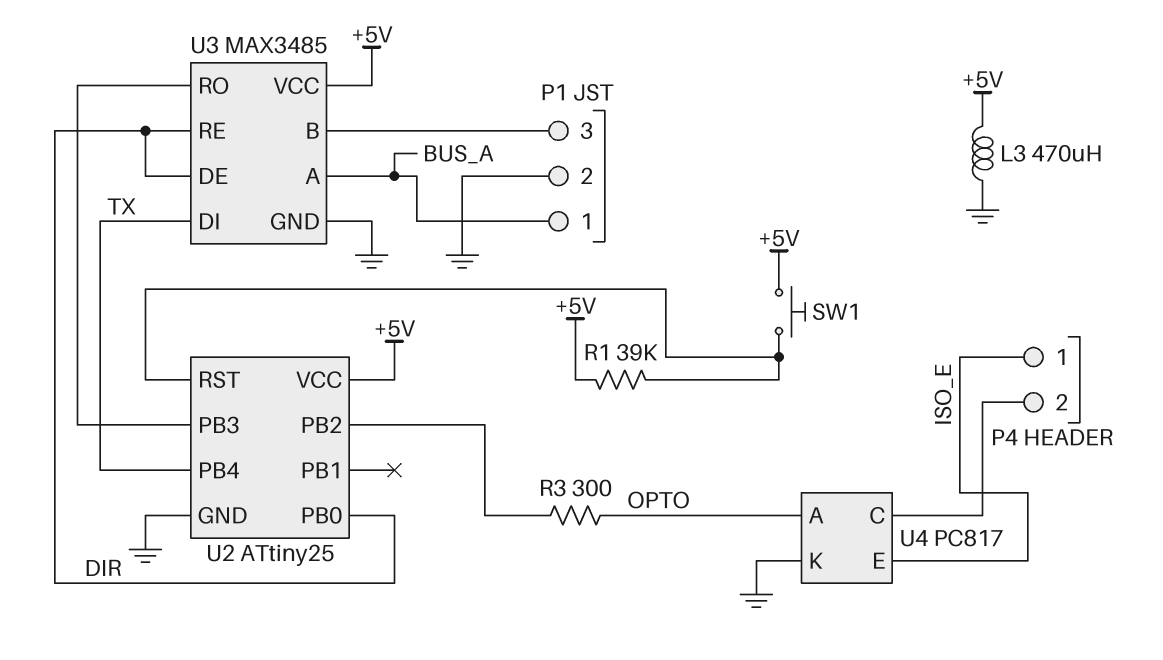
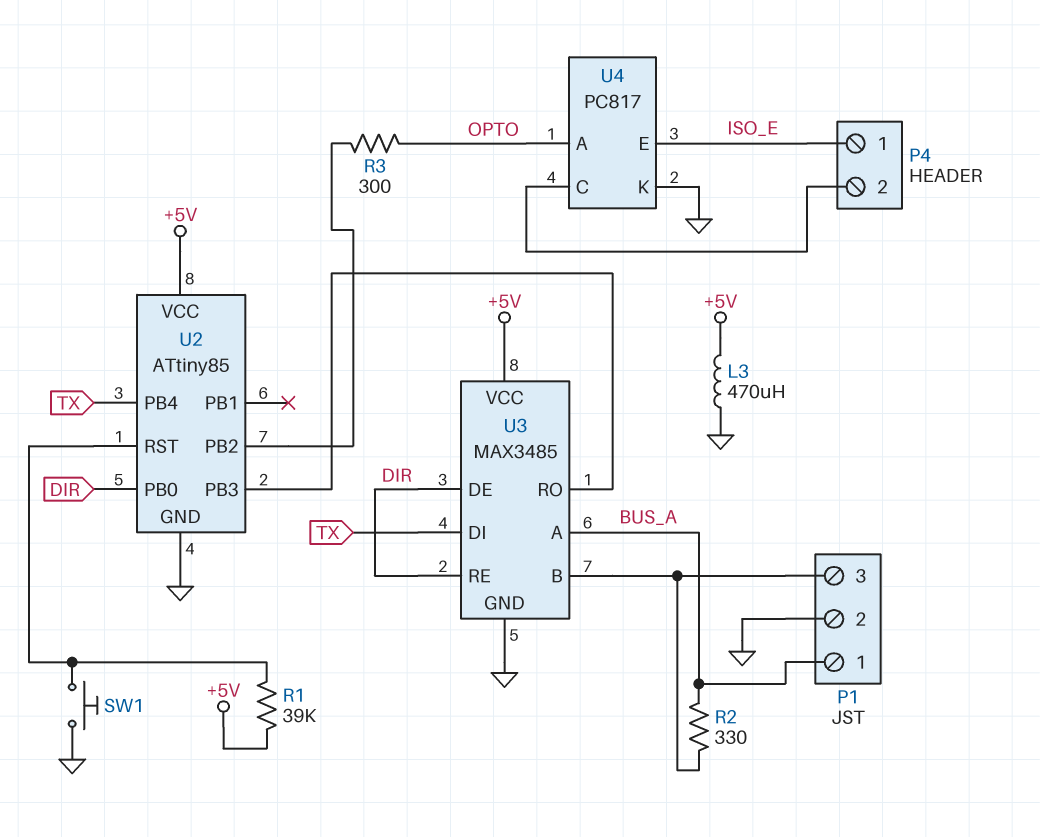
R2: none -> 330 (BUS_A, P1/3)
SW1: button (+5V, U2/RST) -> button (GND, U2/RST)
U2: ATtiny25 -> ATtiny85

